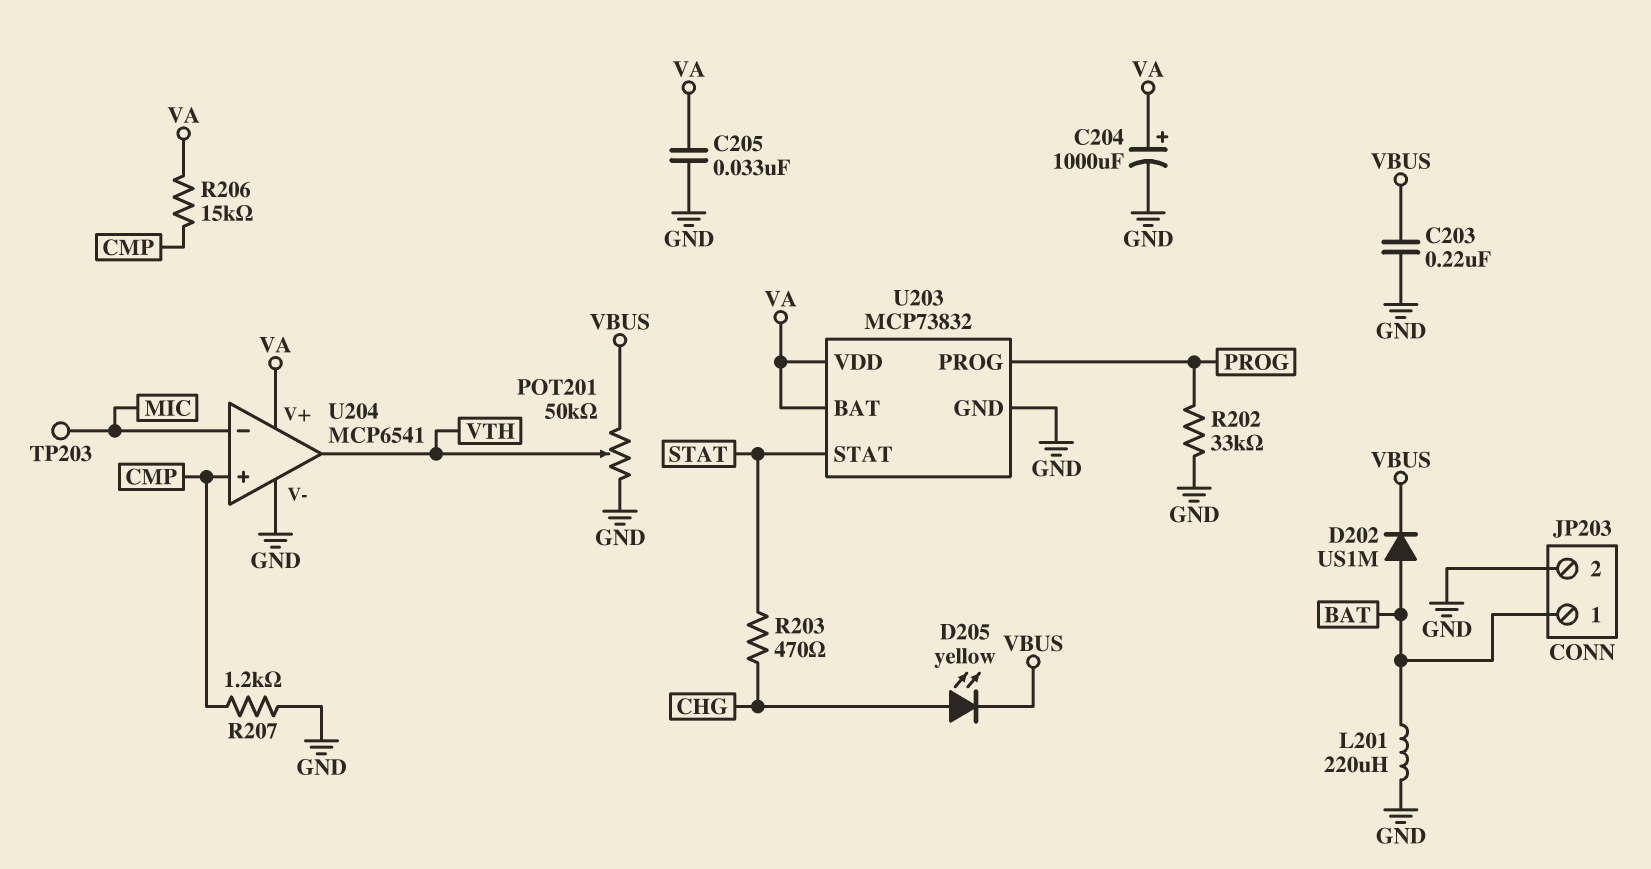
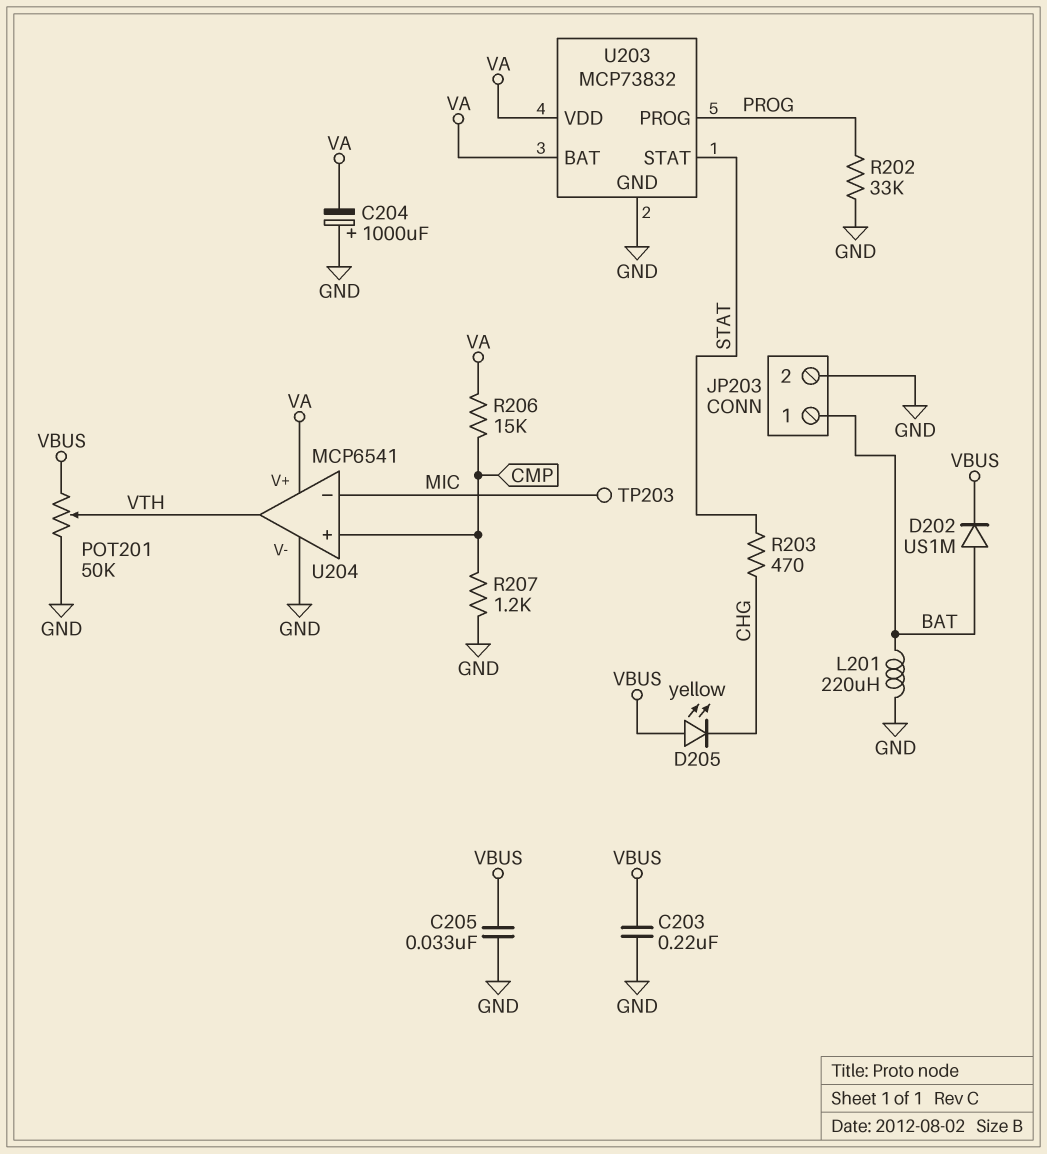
C204: 1000uF (plus VA, minus GND) -> 1000uF (plus GND, minus VA)
C205: 33nF (GND, VA) -> 33nF (GND, VBUS)
D205: LED yellow (A CHG, K VBUS) -> LED yellow (A VBUS, K CHG)

